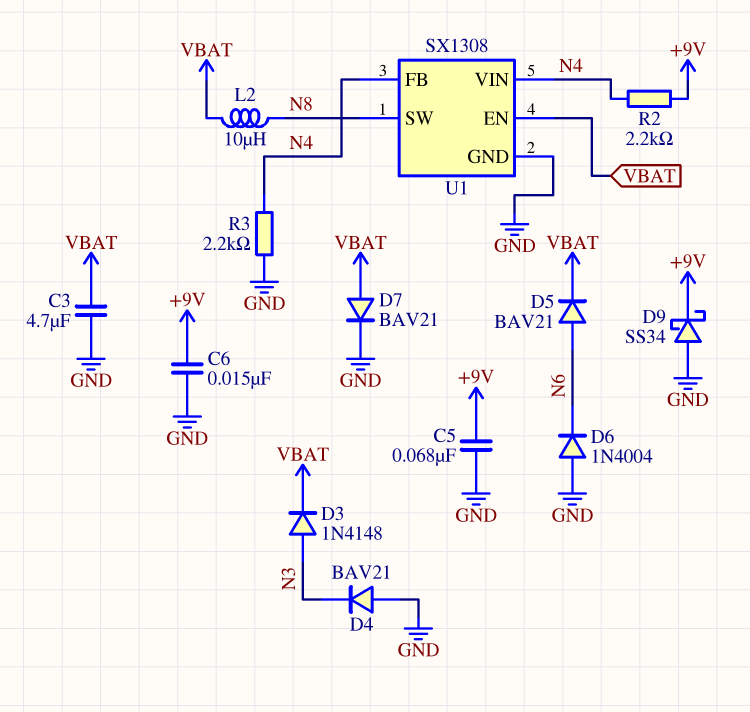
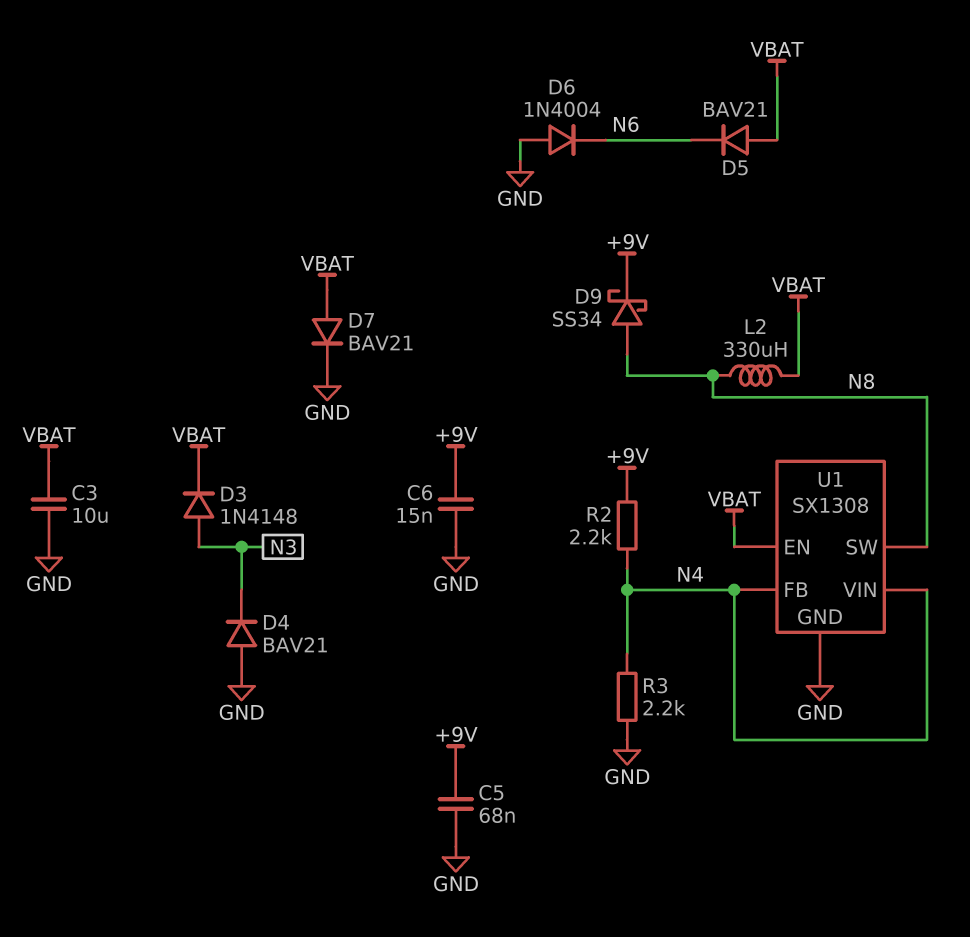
C3: 4.7uF (GND, VBAT) -> 10uF (GND, VBAT)
D5: diode BAV21 (A N6, K VBAT) -> diode BAV21 (A VBAT, K N6)
D9: schottky SS34 (A GND, K +9V) -> schottky SS34 (A N8, K +9V)
L2: 10uH (N8, VBAT) -> 330uH (N8, VBAT)

